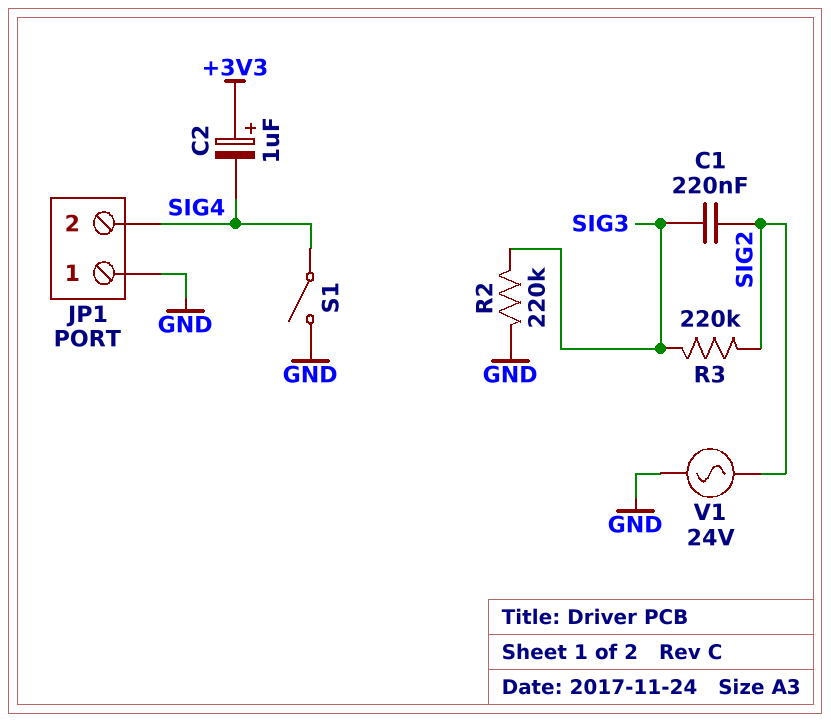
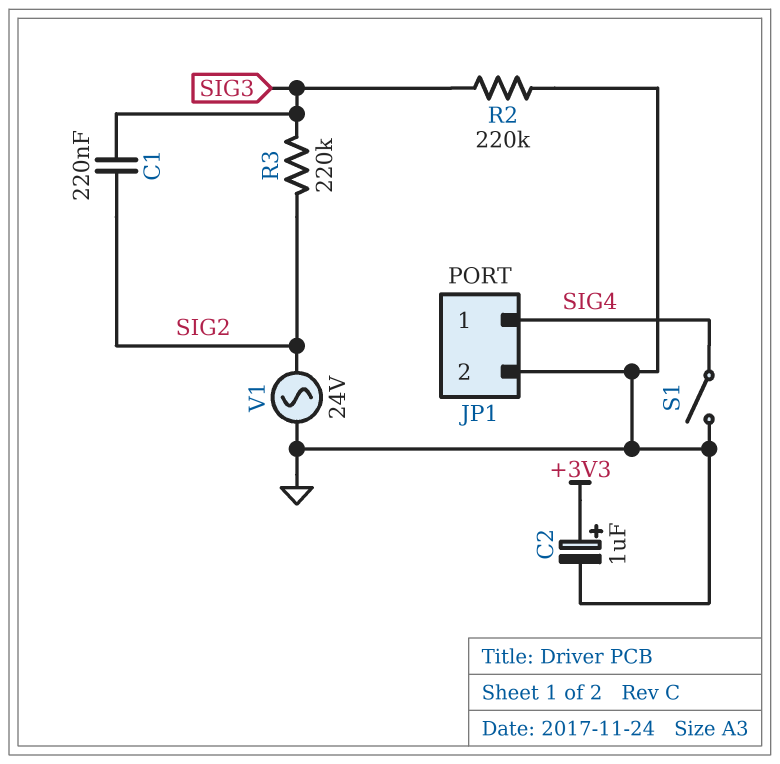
C2: 1uF (plus +3V3, minus SIG4) -> 1uF (plus +3V3, minus GND)
JP1 pin 1: GND -> SIG4
JP1 pin 2: SIG4 -> GND

